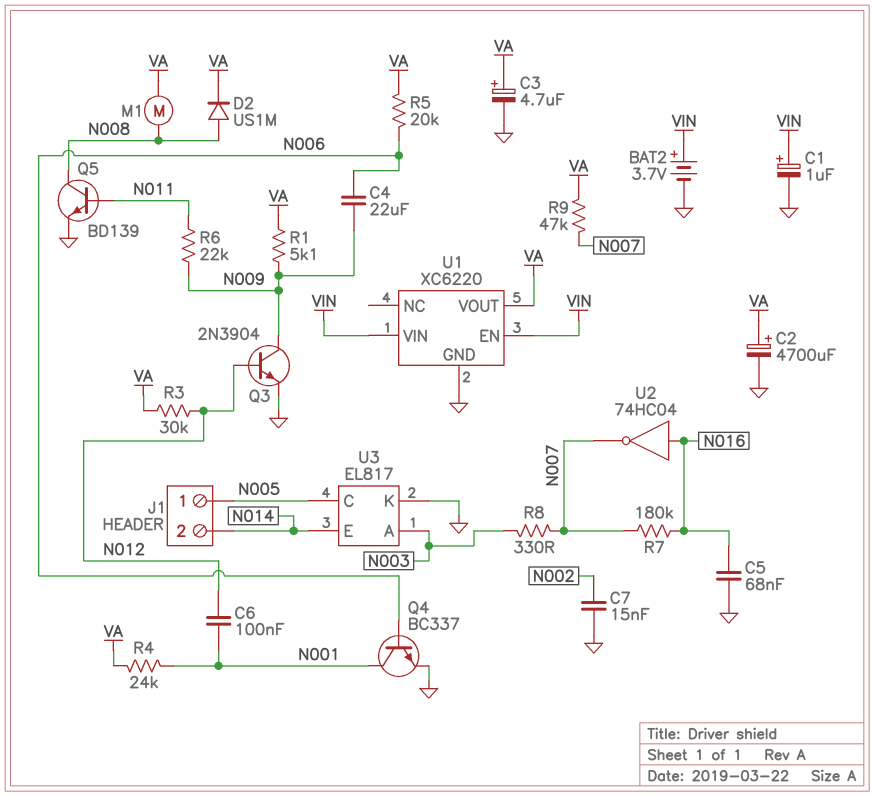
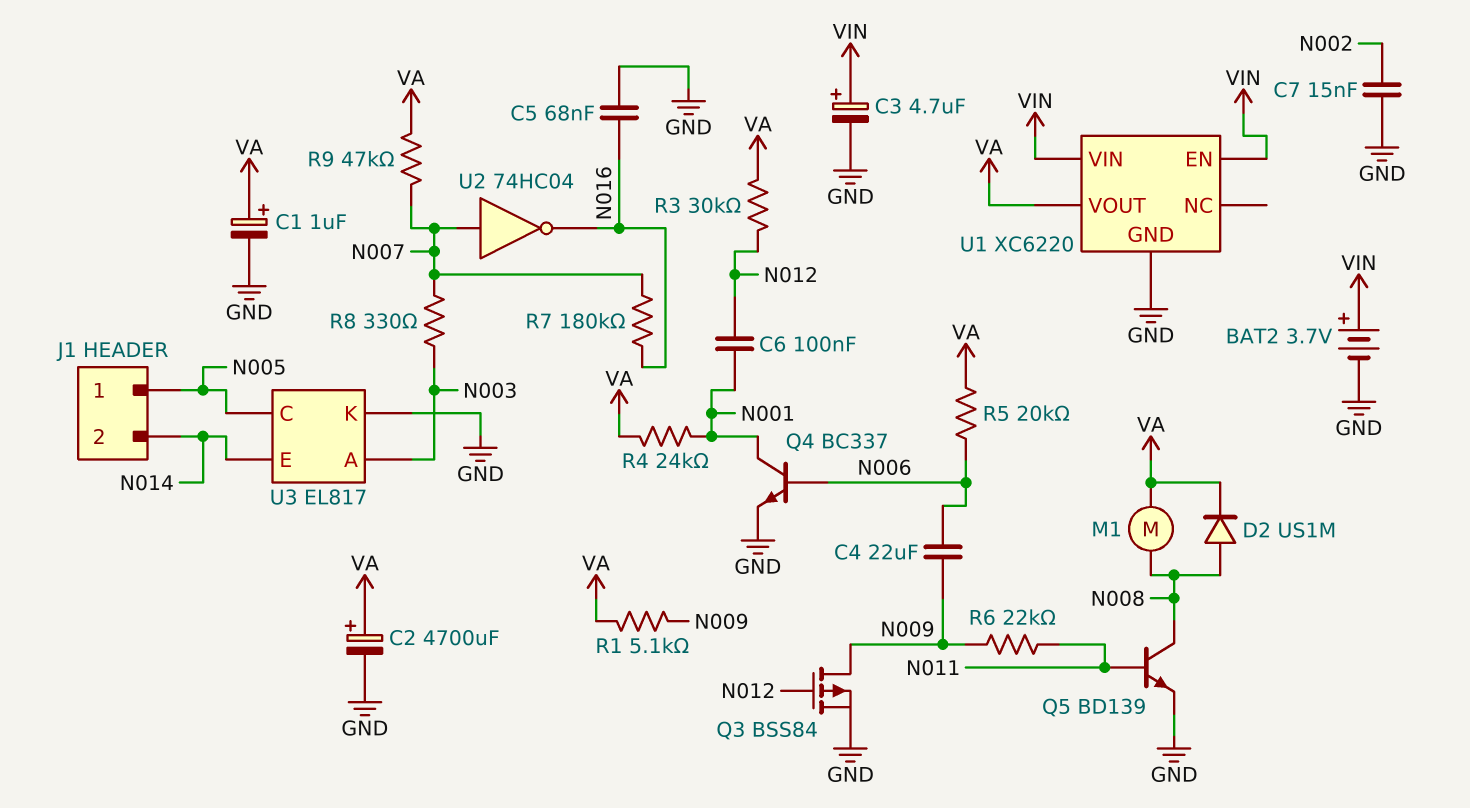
C1: 1uF (plus VIN, minus GND) -> 1uF (plus VA, minus GND)
C3: 4.7uF (plus VA, minus GND) -> 4.7uF (plus VIN, minus GND)
Q3: NPN 2N3904 (B N012, C N009, E GND) -> PMOS BSS84 (G N012, D N009, S GND)
U2: NOT 74HC04 (in N016, out N007) -> NOT 74HC04 (in N007, out N016)

